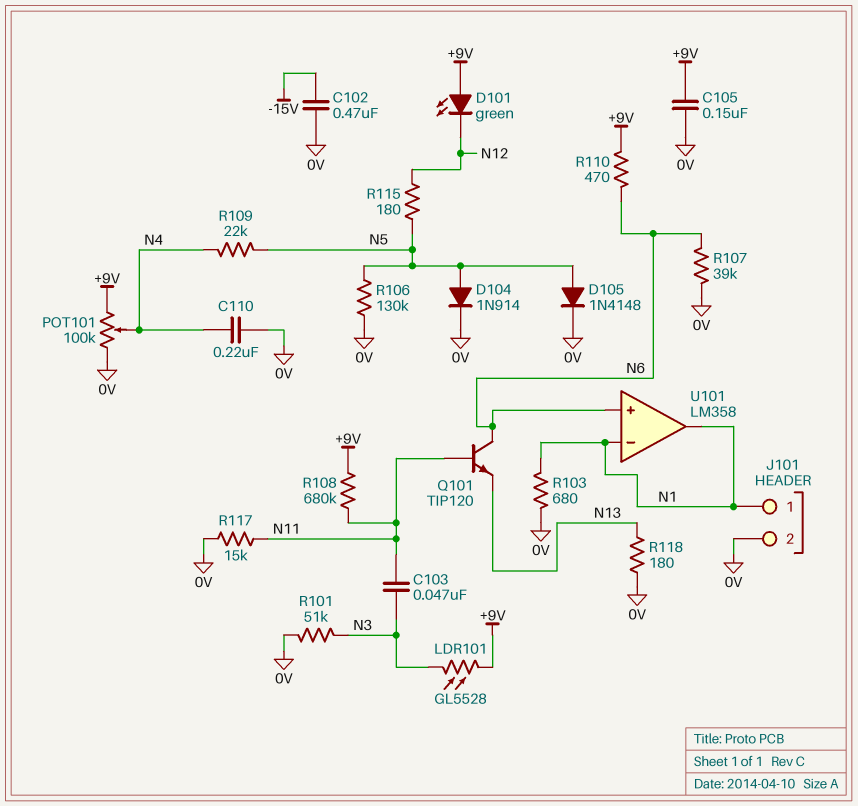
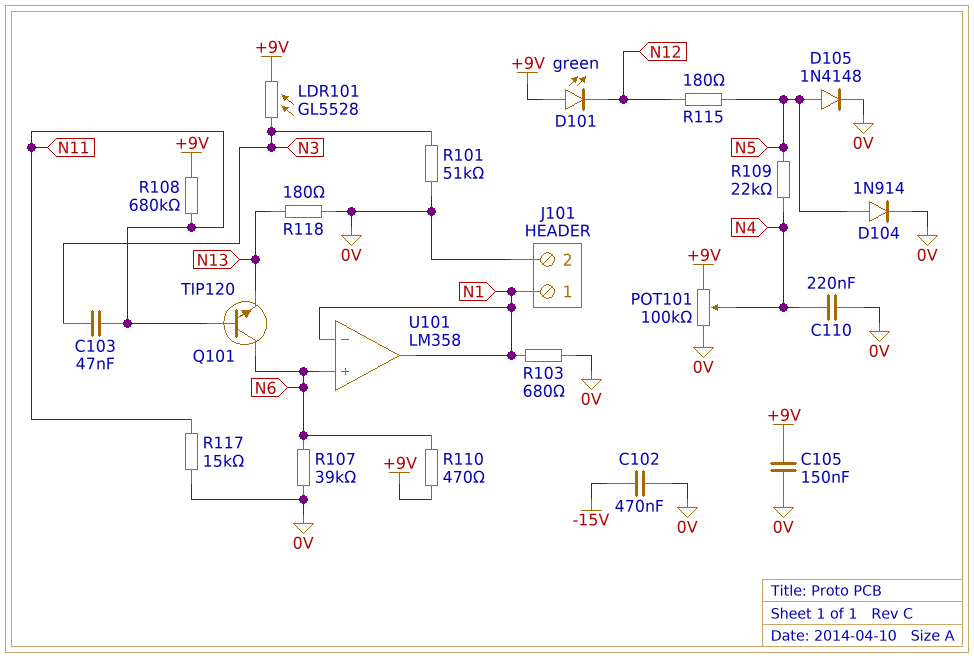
R106: 130k (0V, N5) -> none

